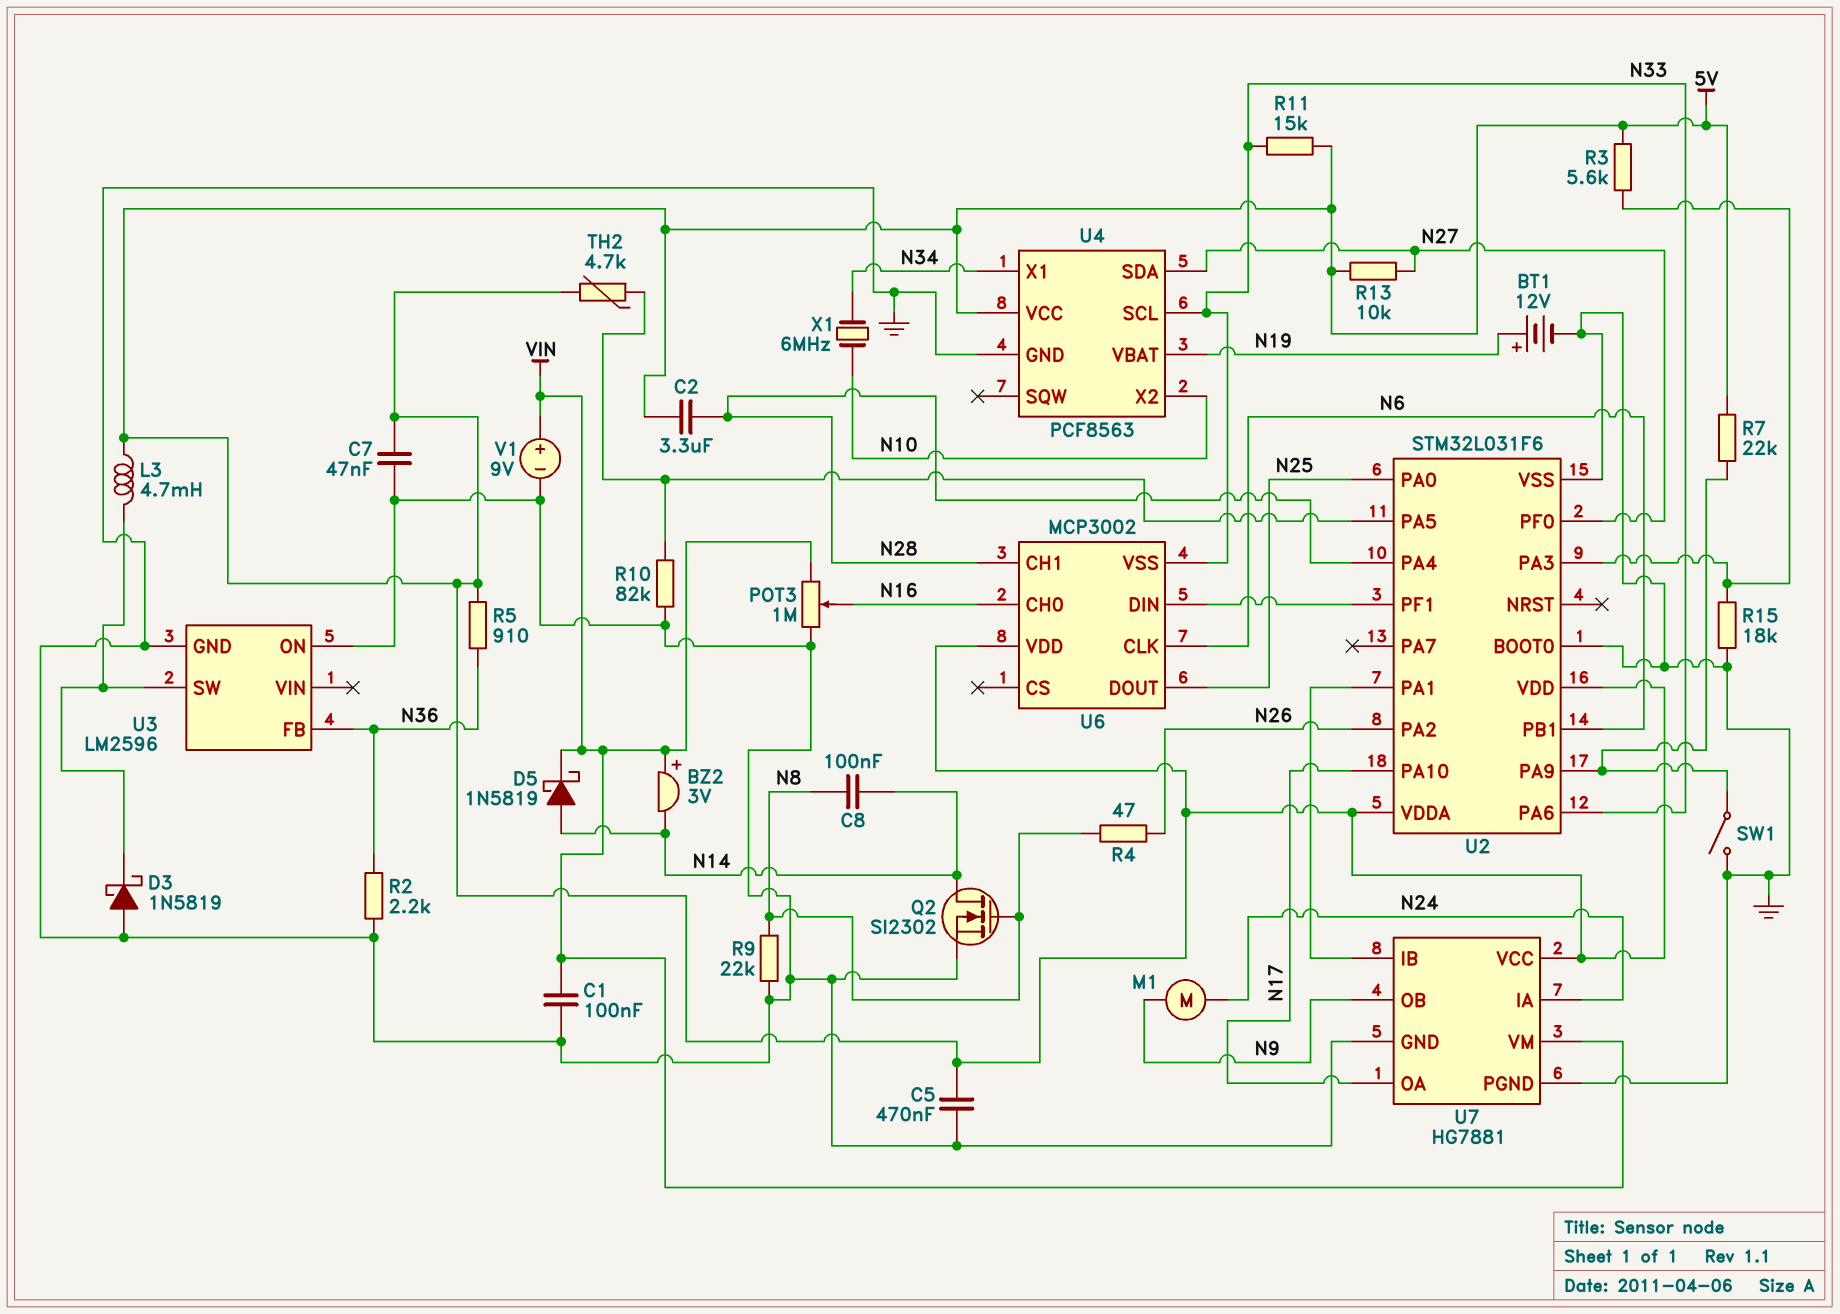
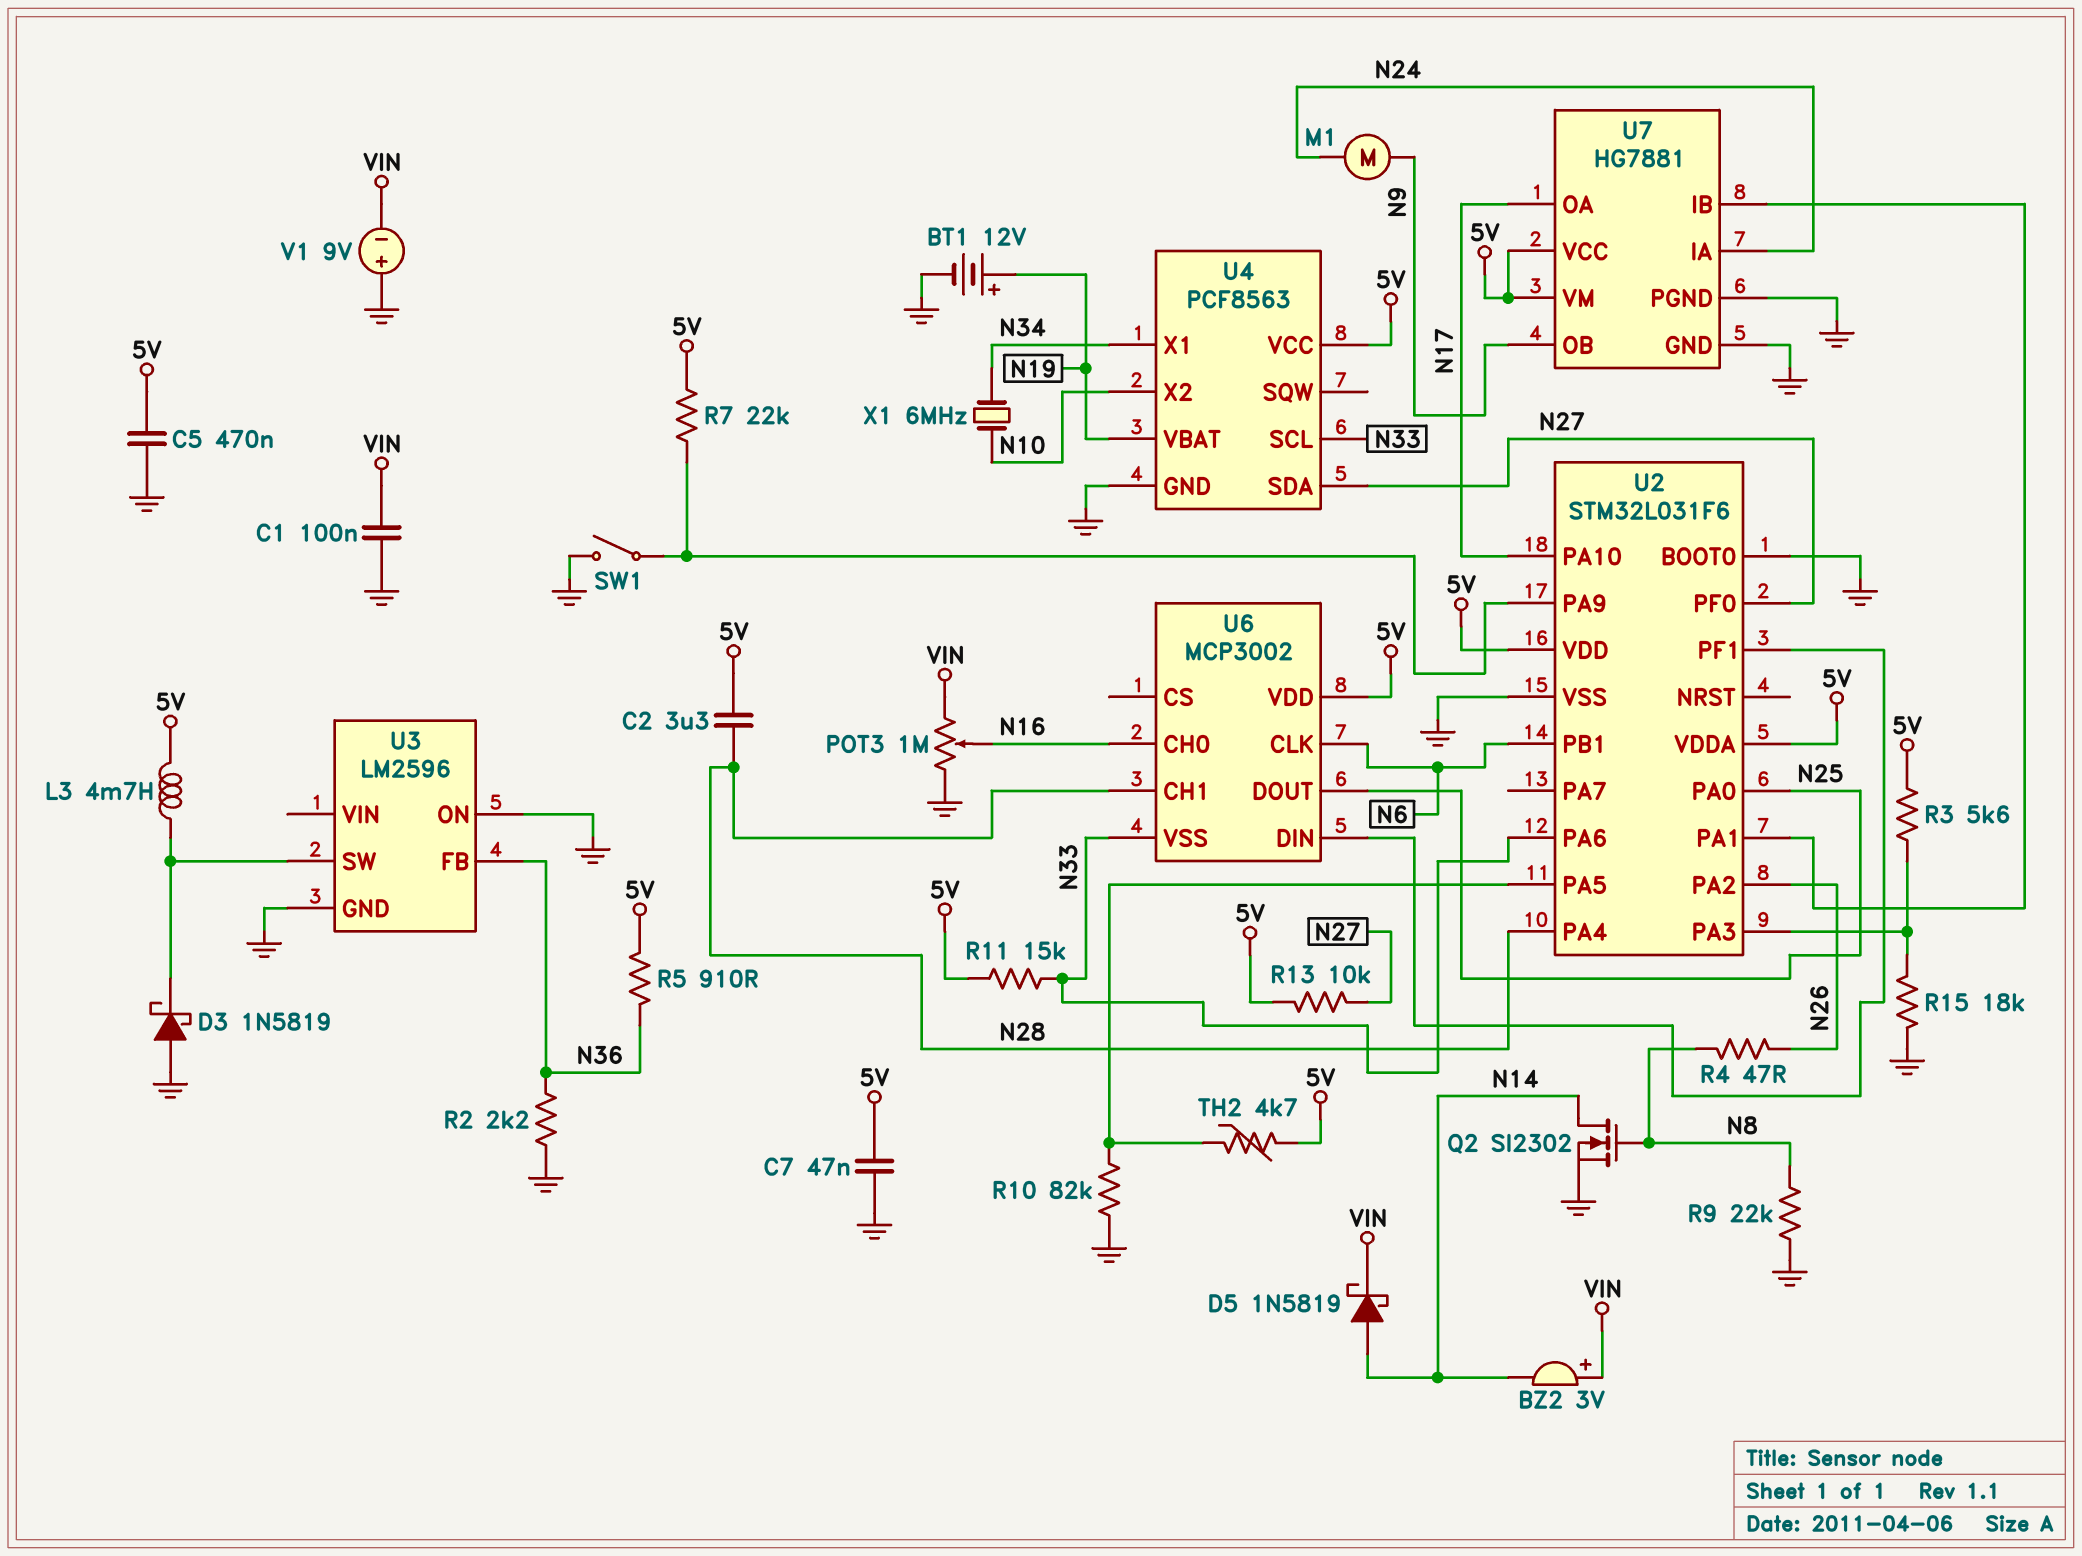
C8: 100nF (N8, N14) -> none
U7 pin VM: VIN -> 5V
V1: 9V (plus VIN, minus GND) -> 9V (plus GND, minus VIN)

